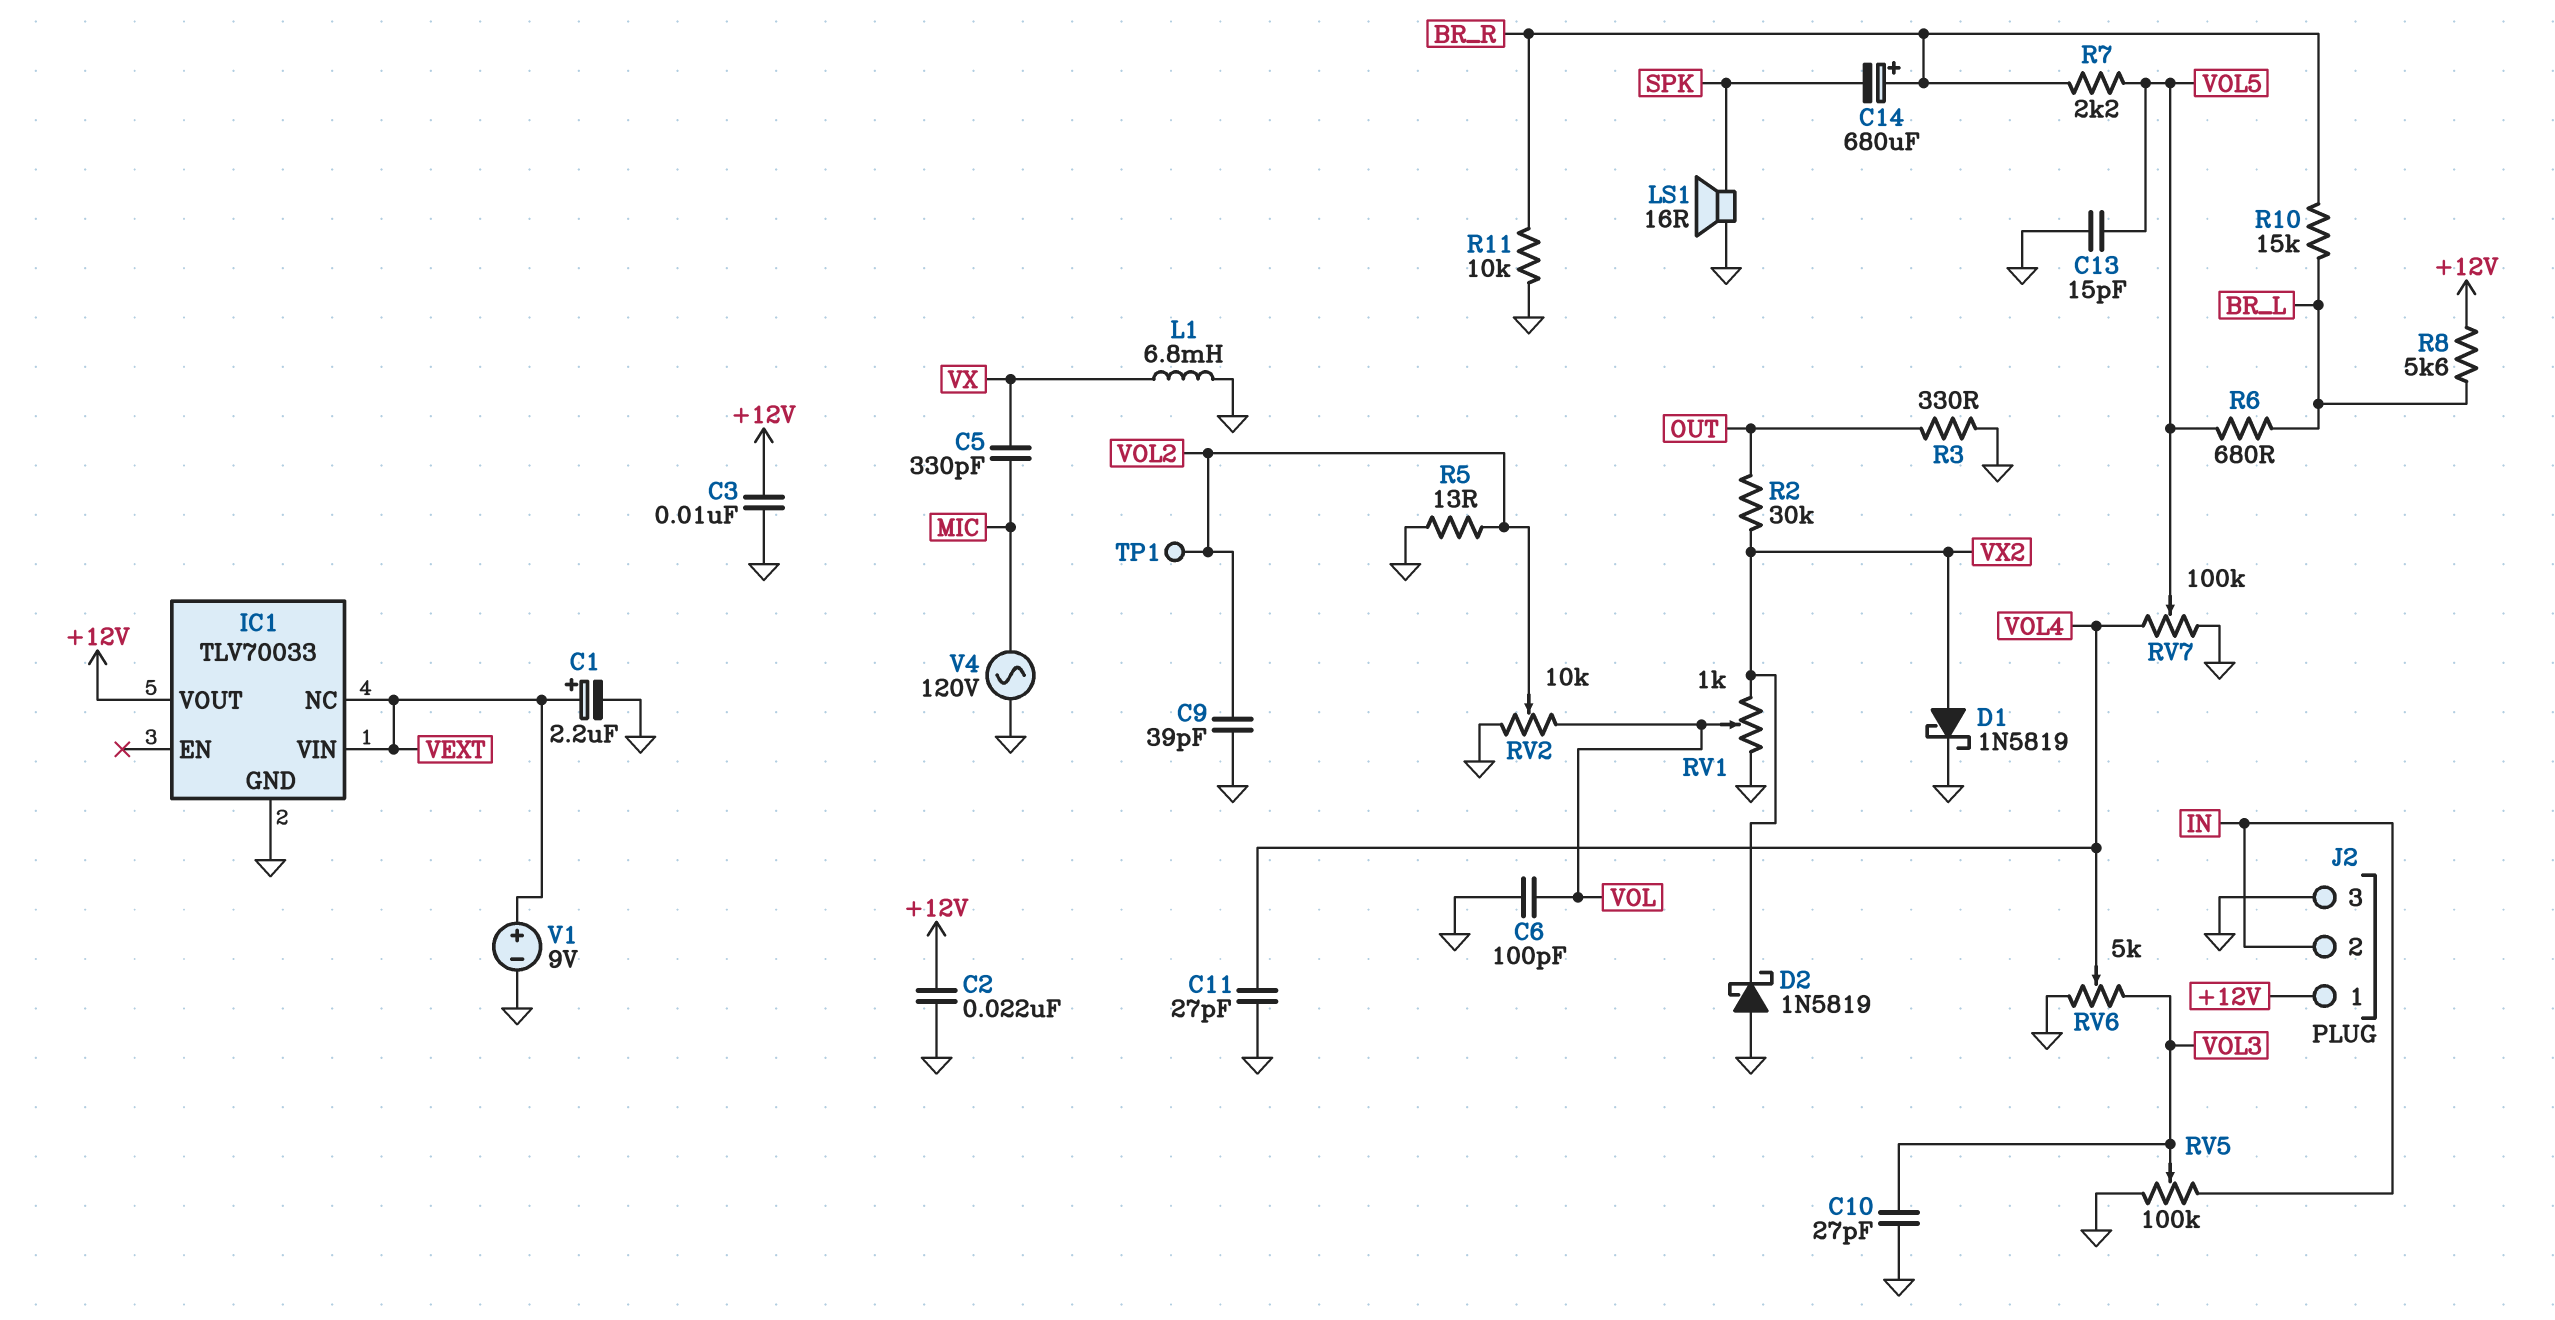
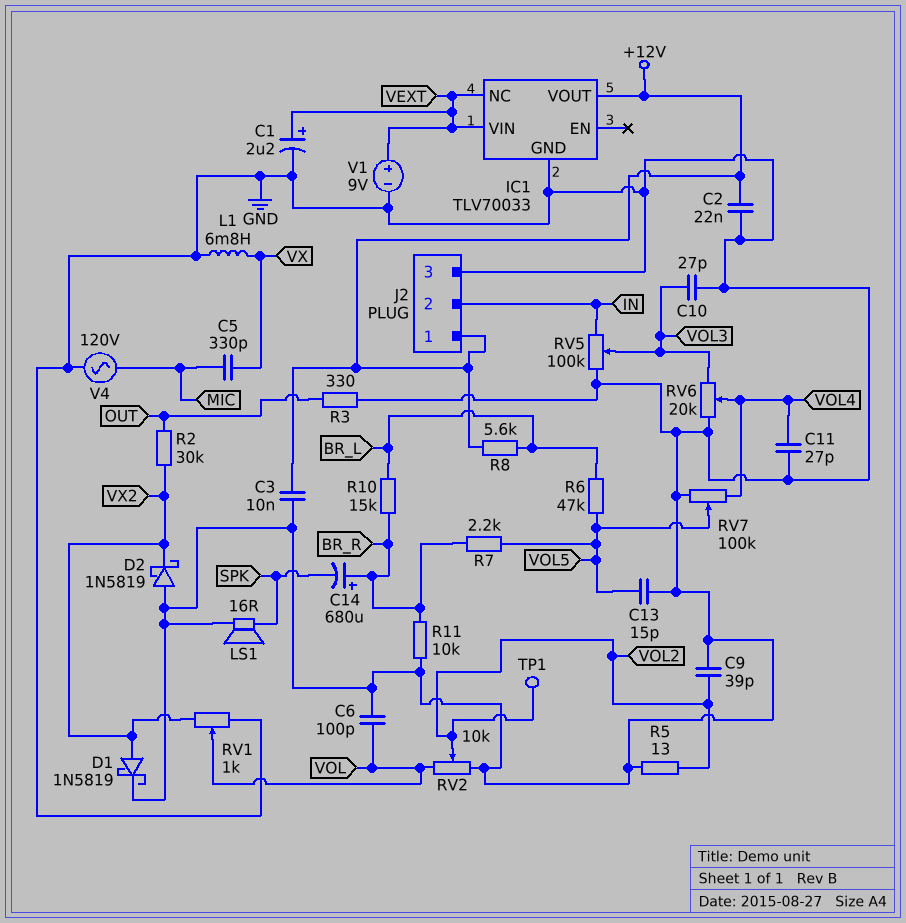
R6: 680 (BR_L, VOL5) -> 47k (BR_L, VOL5)
RV6: 5k (GND, VOL3, wiper VOL4) -> 20k (GND, VOL3, wiper VOL4)

